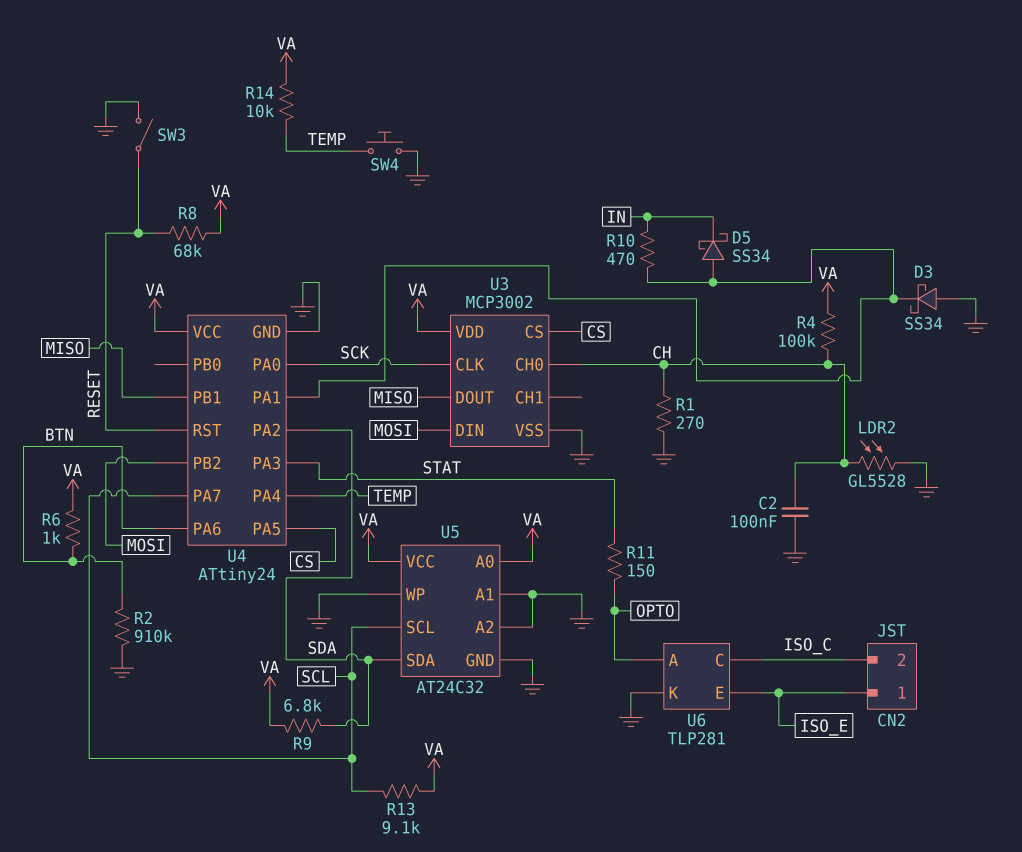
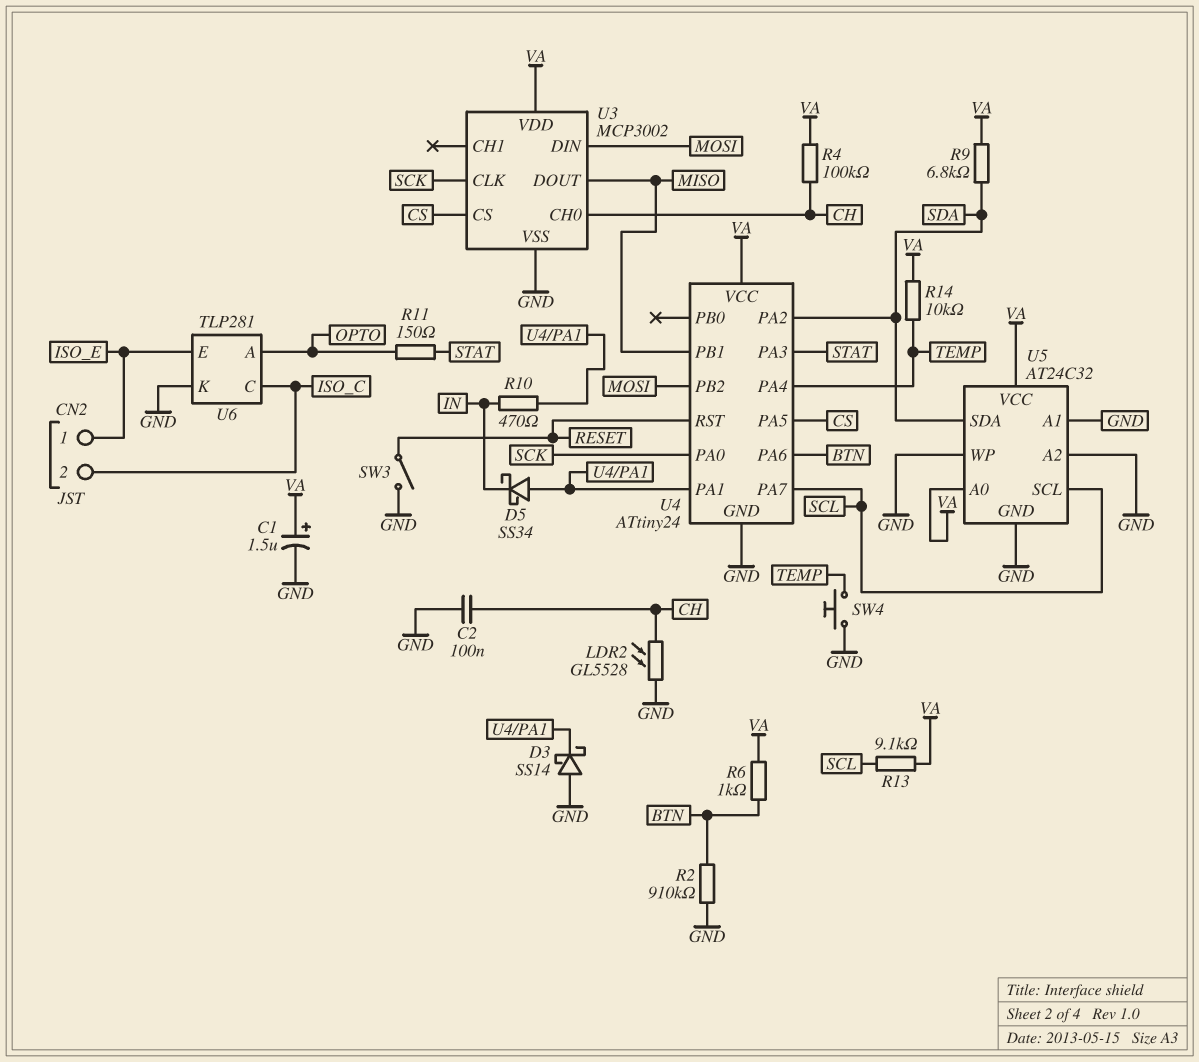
C1: none -> 1.5uF (plus VA, minus GND)
D3: schottky SS34 (A GND, K U4/PA1) -> schottky SS14 (A GND, K U4/PA1)
R1: 270 (CH, GND) -> none
R8: 68k (RESET, VA) -> none

